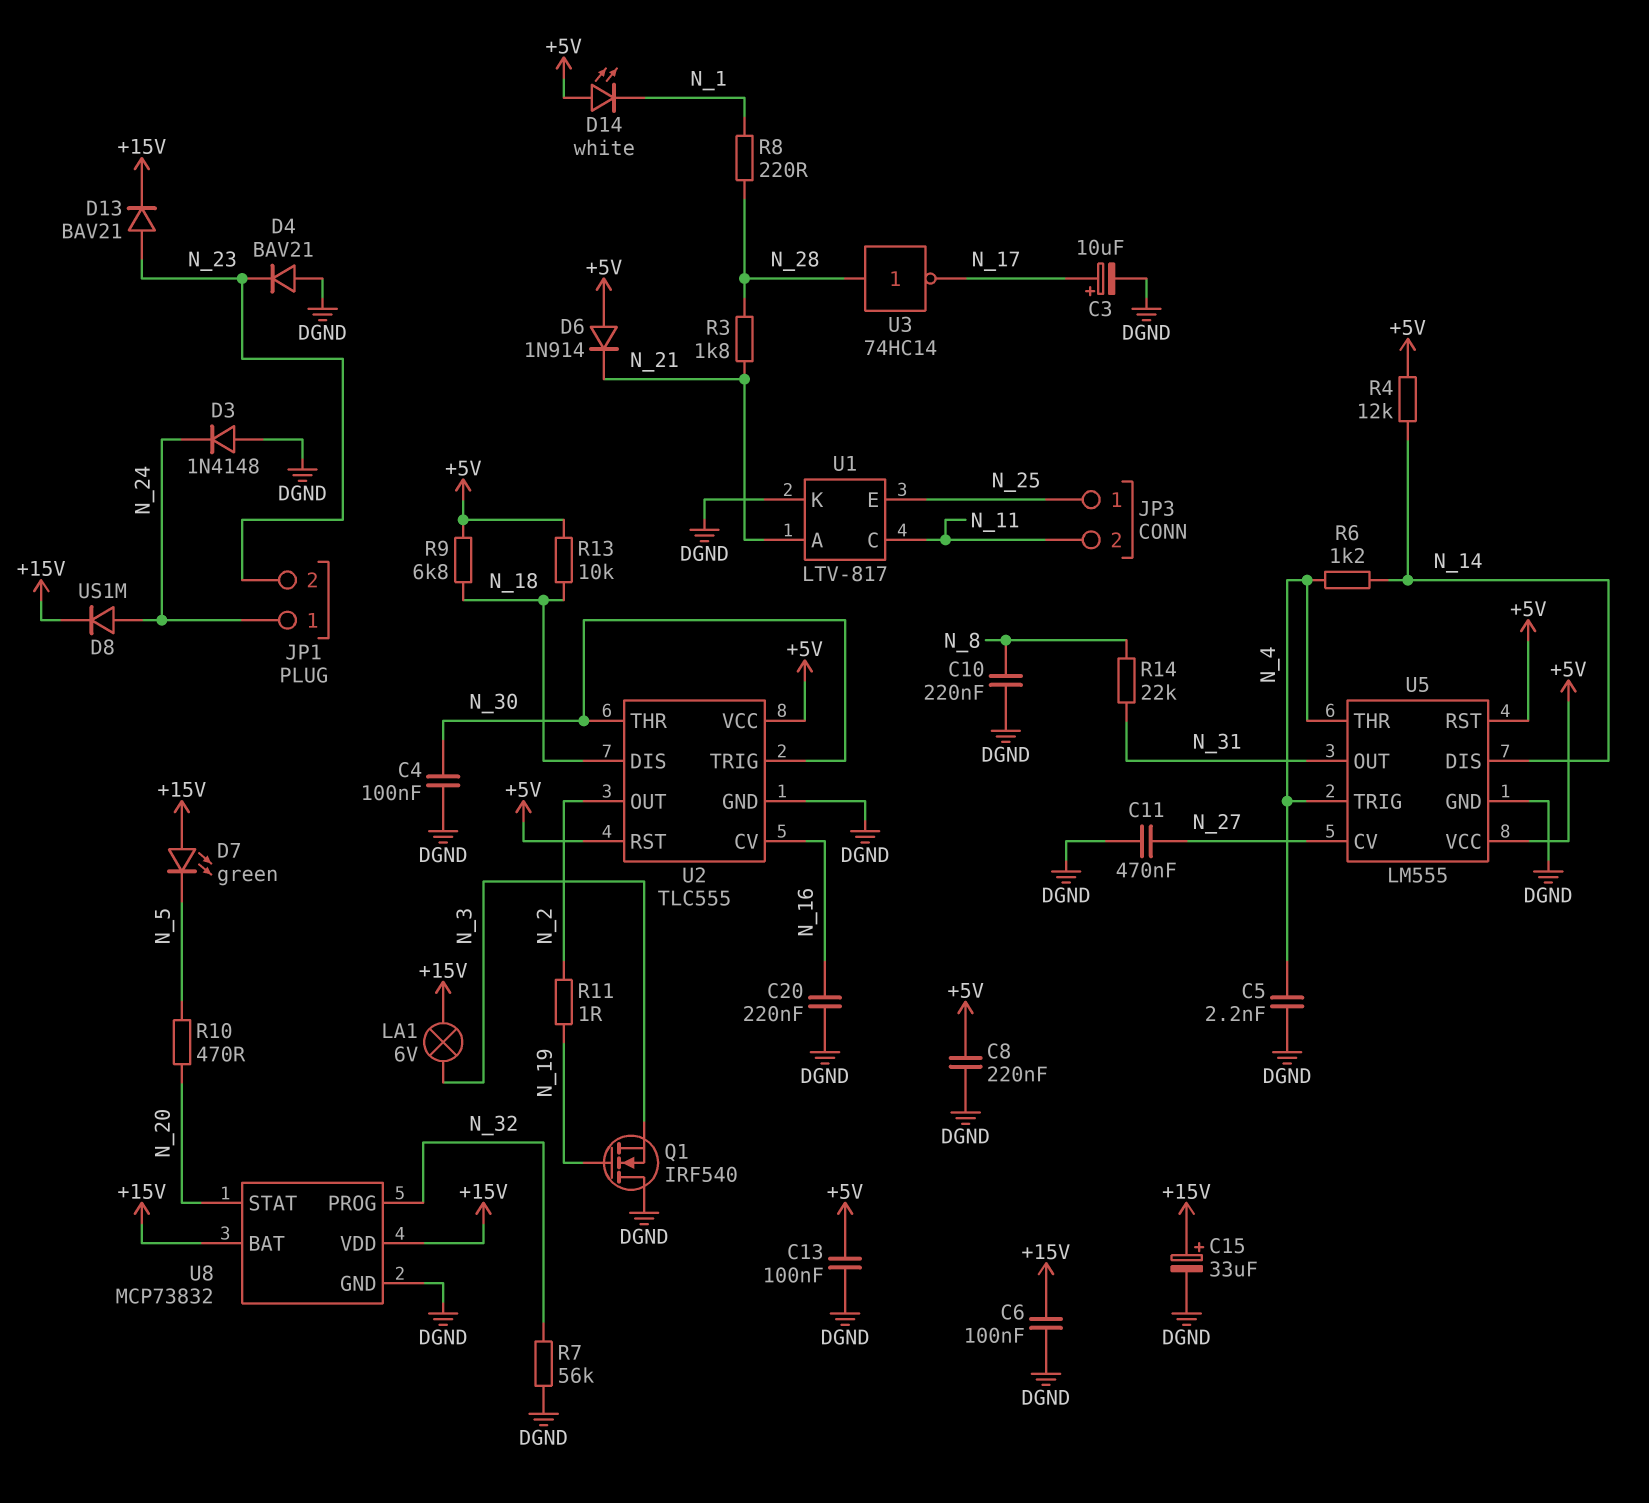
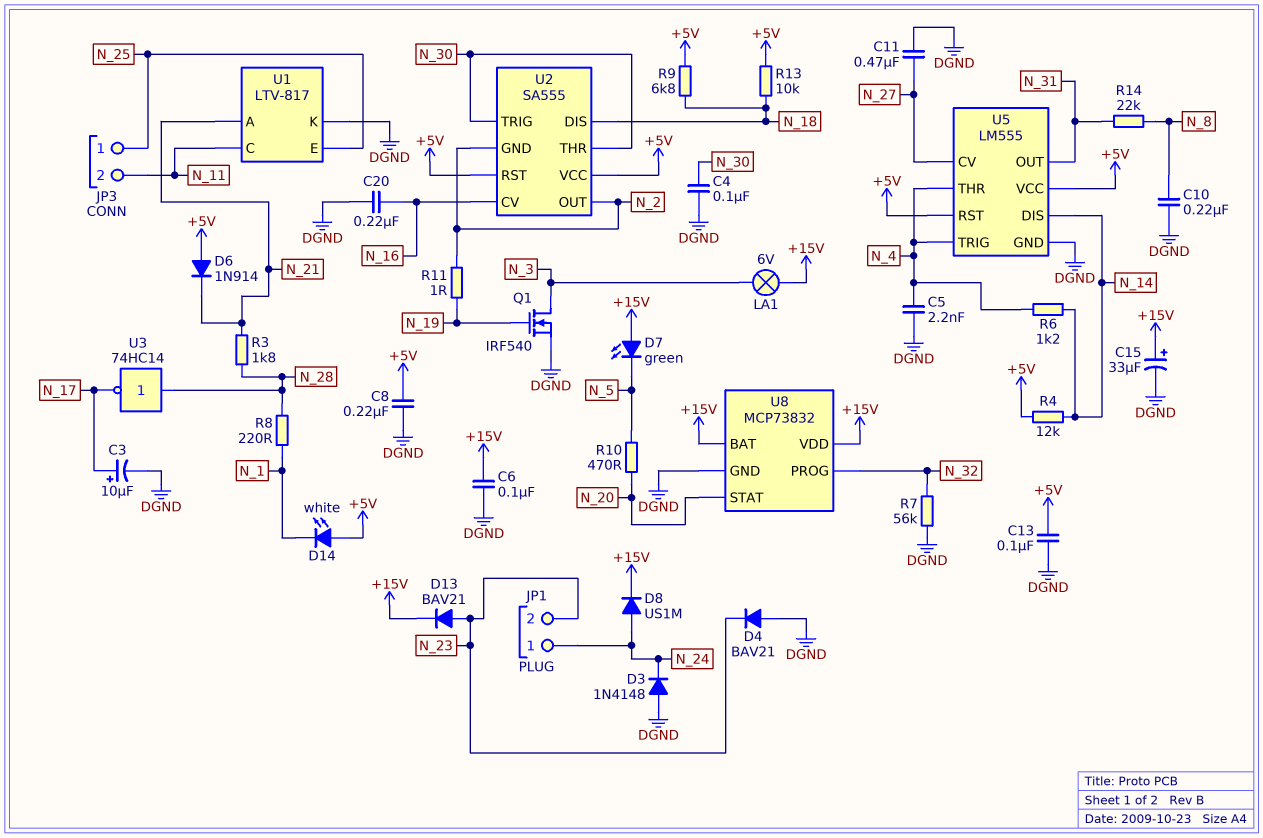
Q1: NMOS IRF540 (G N_19, D DGND, S N_3) -> NMOS IRF540 (G N_19, D N_3, S DGND)
U2: TLC555 -> SA555
U2 pin GND: DGND -> N_2

